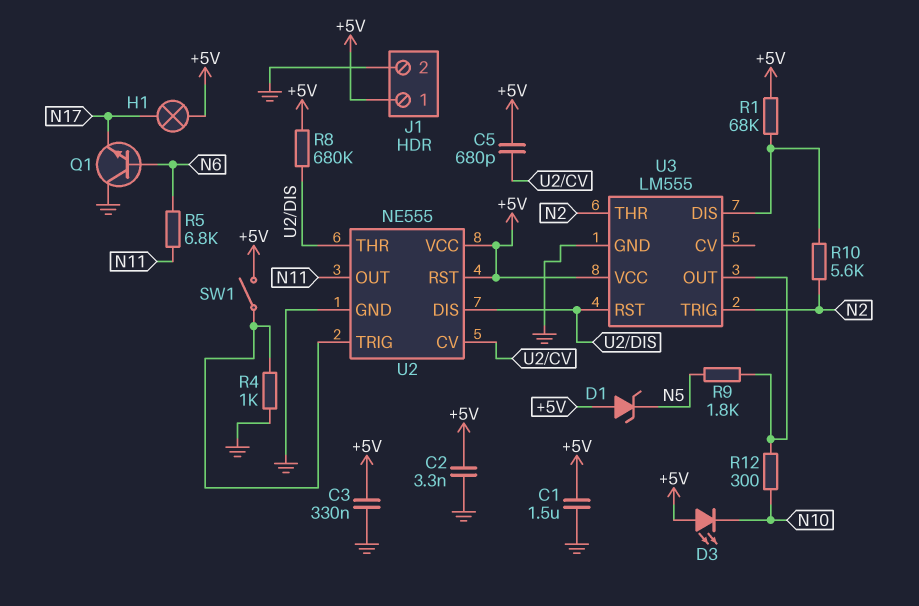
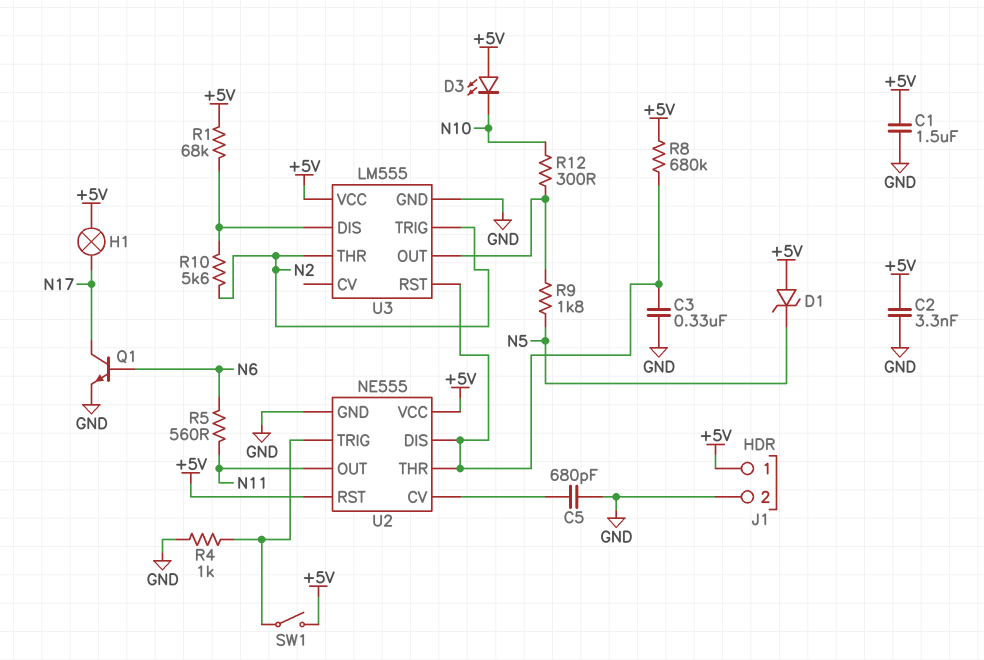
C3: 330nF (+5V, GND) -> 330nF (GND, U2/DIS)
C5: 680pF (+5V, U2/CV) -> 680pF (GND, U2/CV)
Q1: NPN (B N6, C GND, E N17) -> NPN (B N6, C N17, E GND)
R5: 6.8k (N6, N11) -> 560 (N6, N11)

